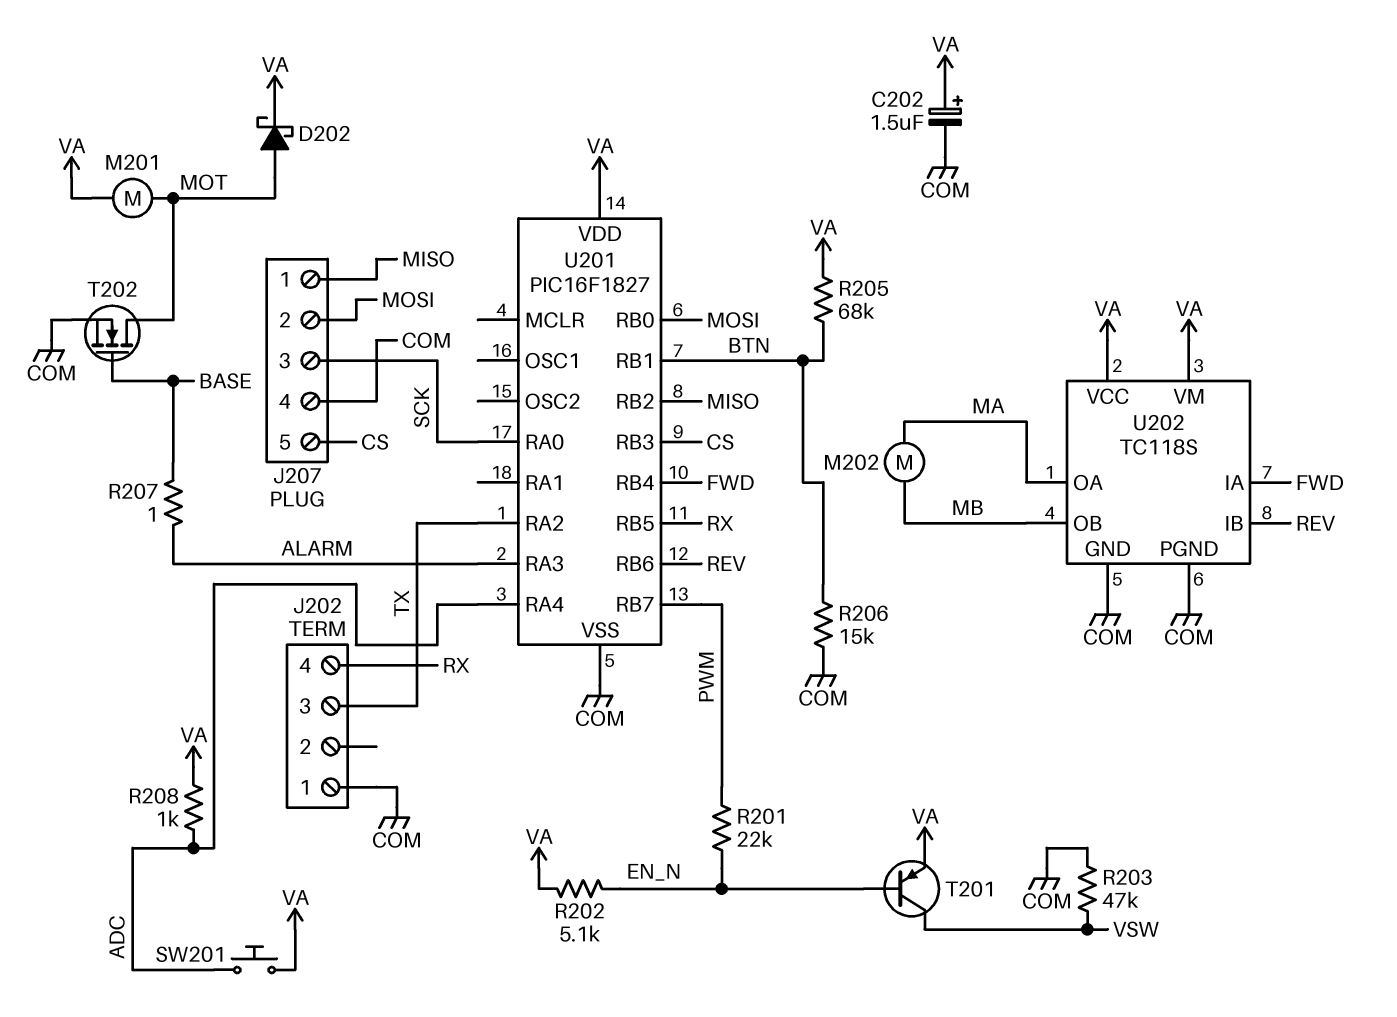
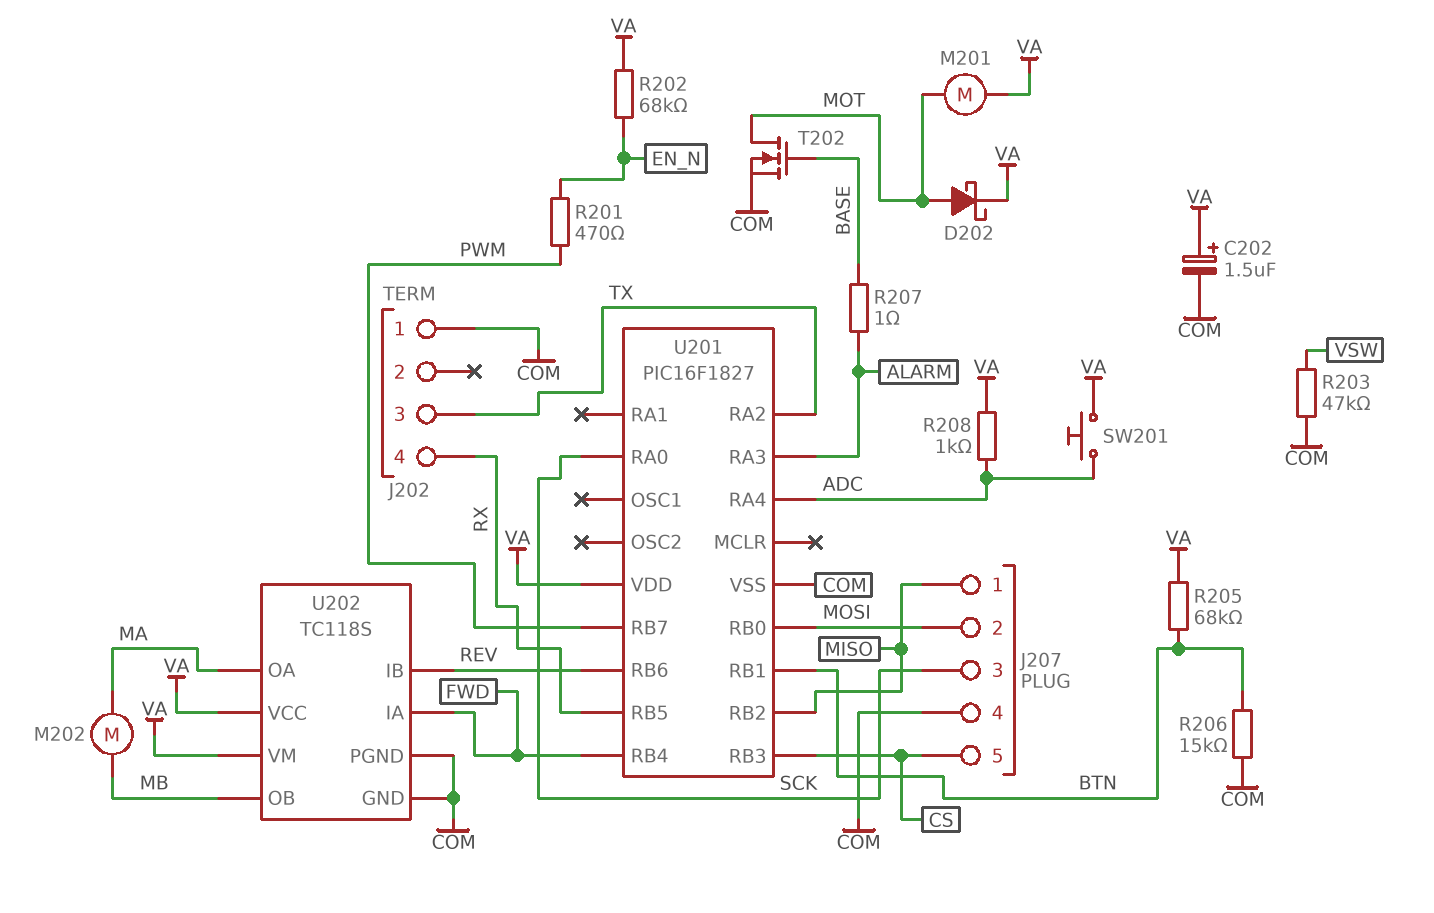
R201: 22k (EN_N, PWM) -> 470 (EN_N, PWM)
R202: 5.1k (EN_N, VA) -> 68k (EN_N, VA)
T201: PNP (B EN_N, C VSW, E VA) -> none

